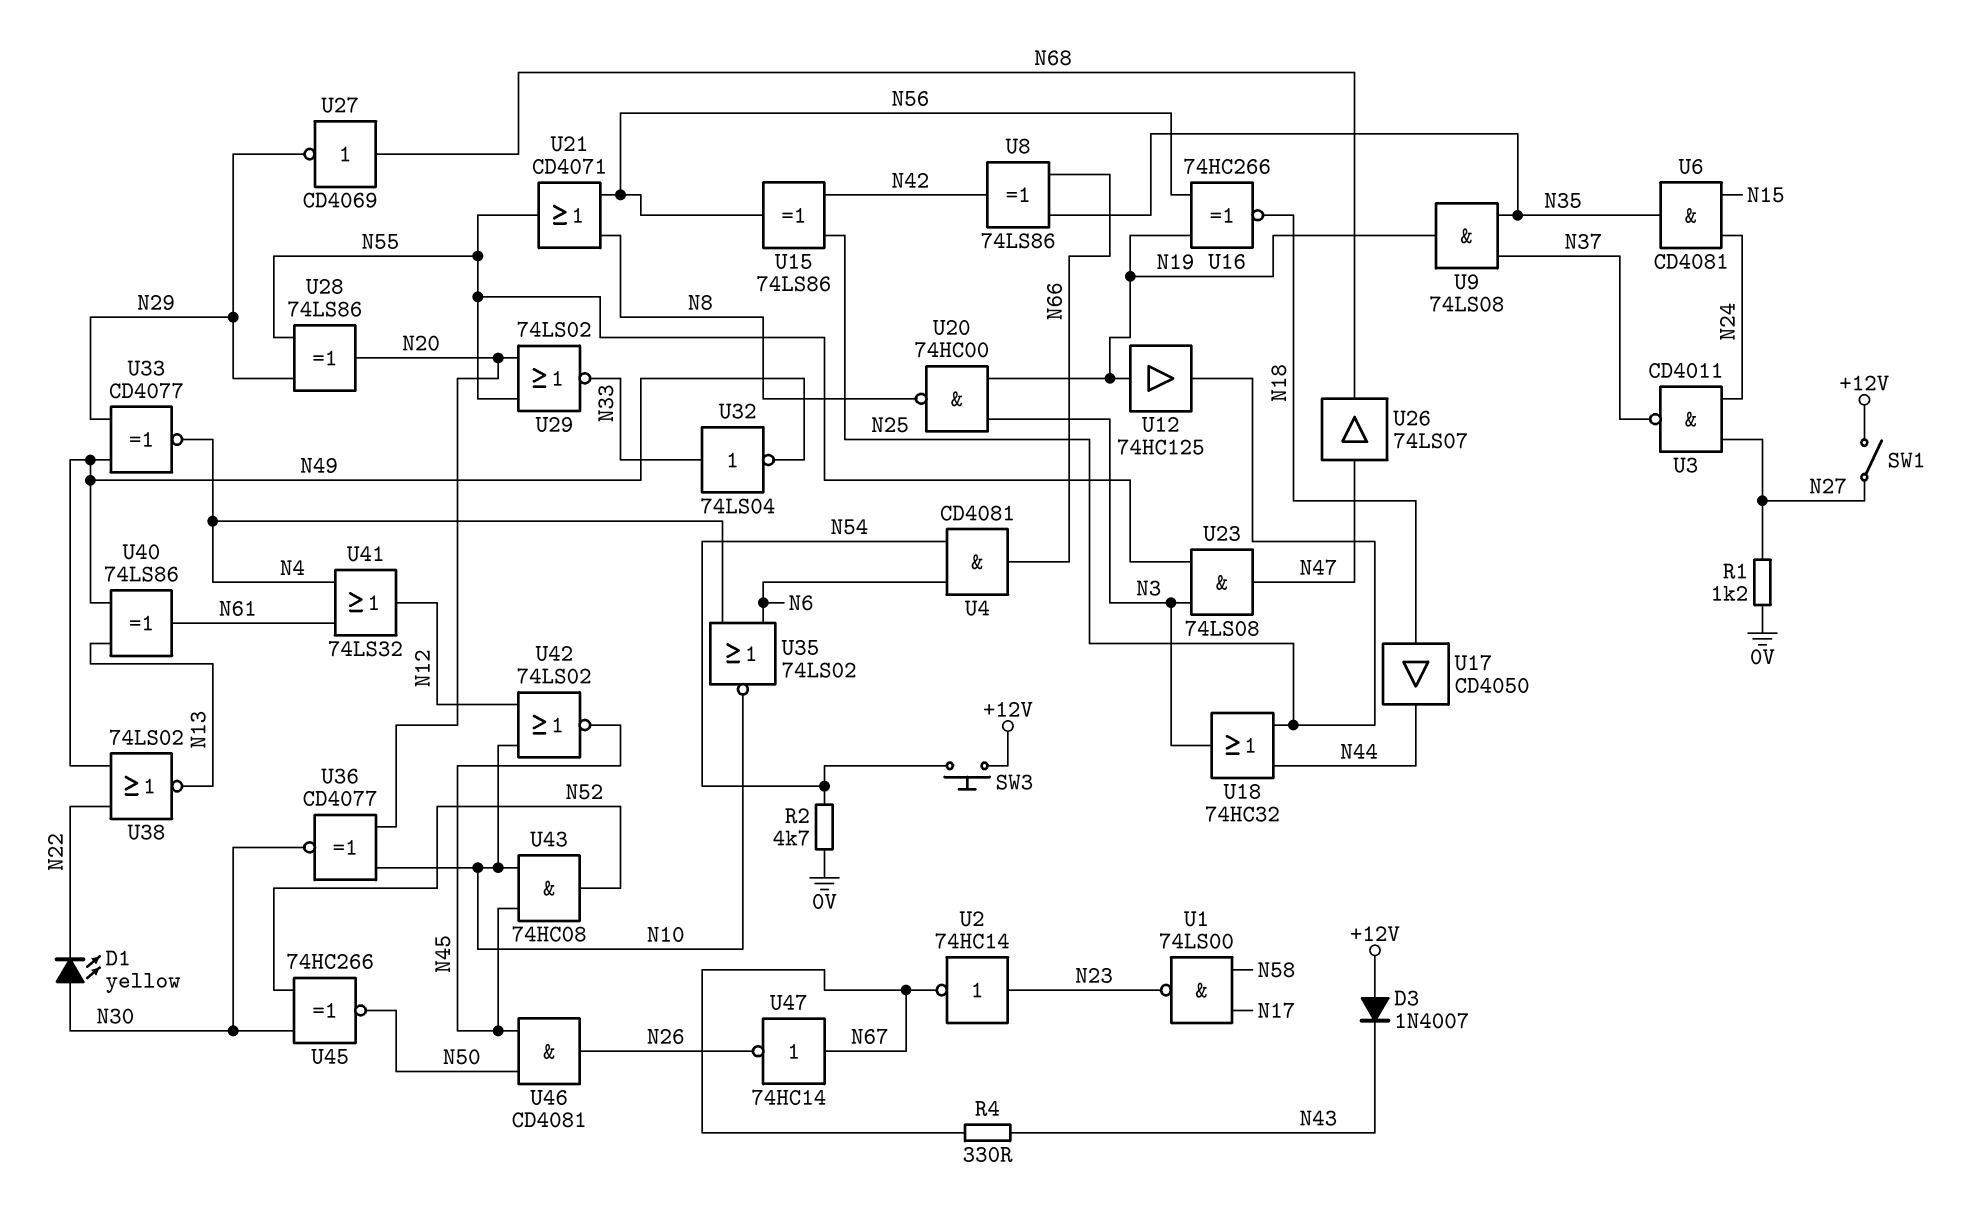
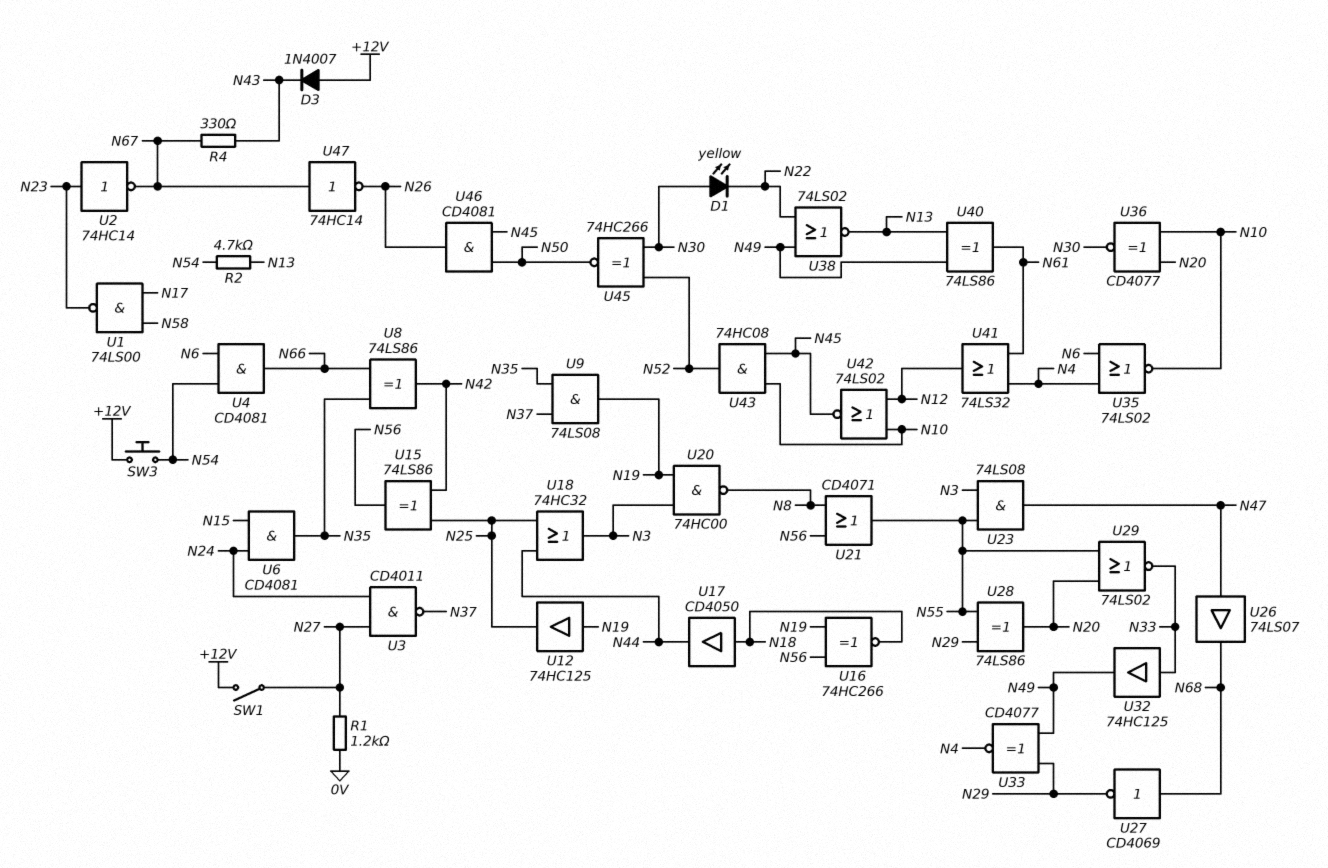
R2: 4.7k (0V, N54) -> 4.7k (N13, N54)
U32: NOT 74LS04 (in N33, out N49) -> buffer 74HC125 (in N33, out N49)

